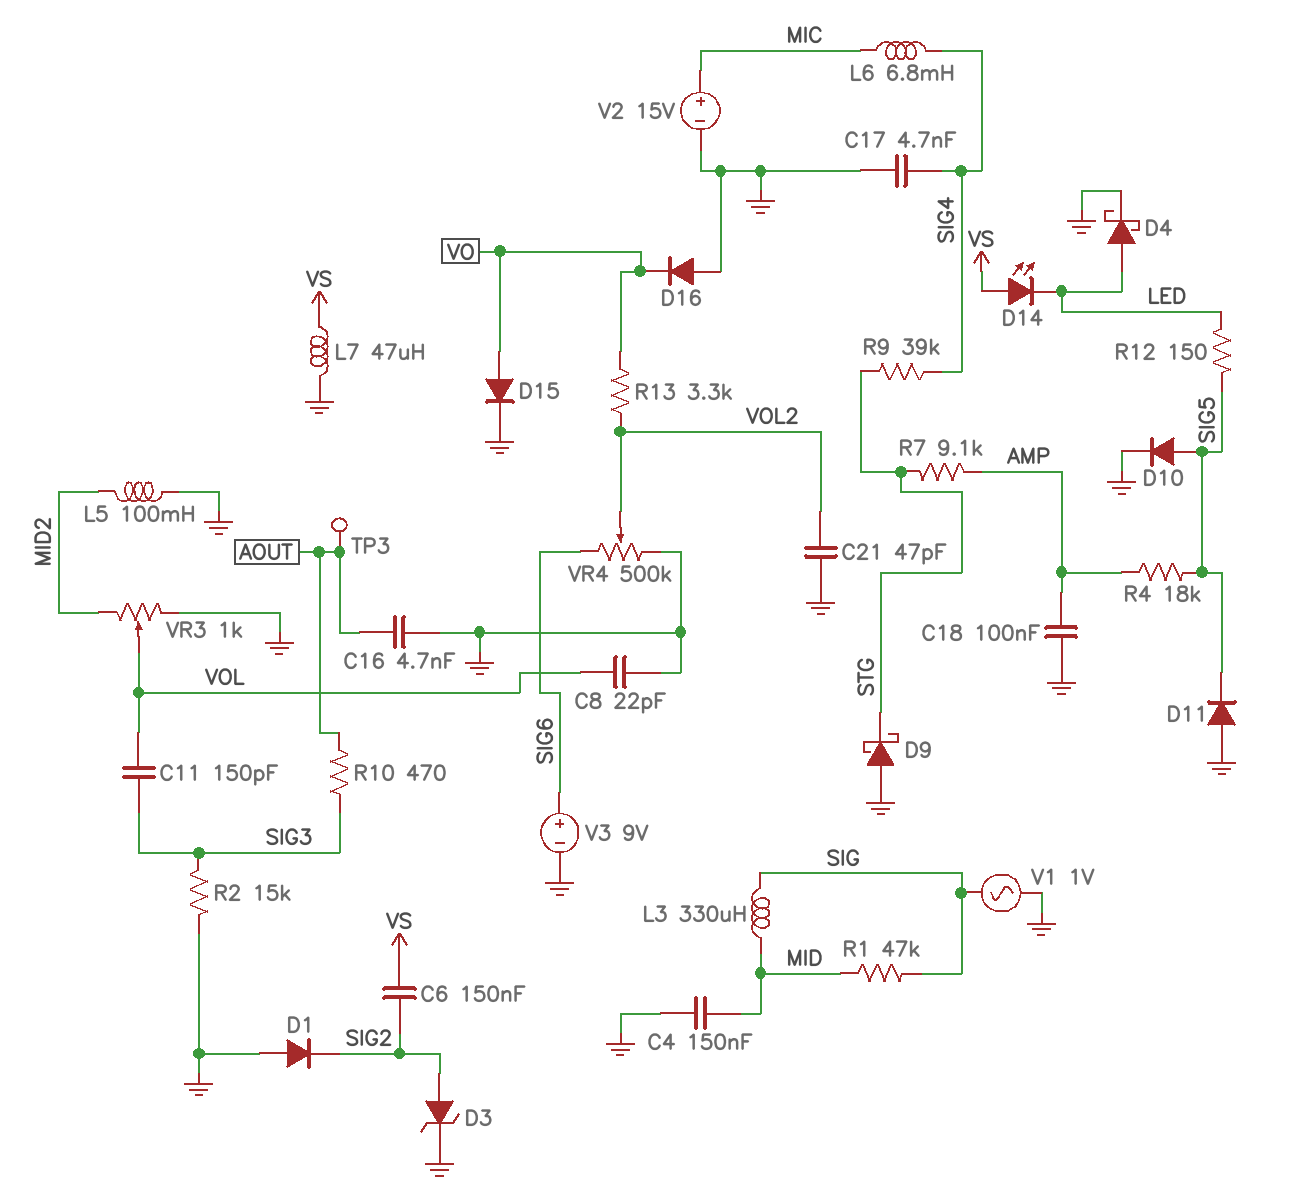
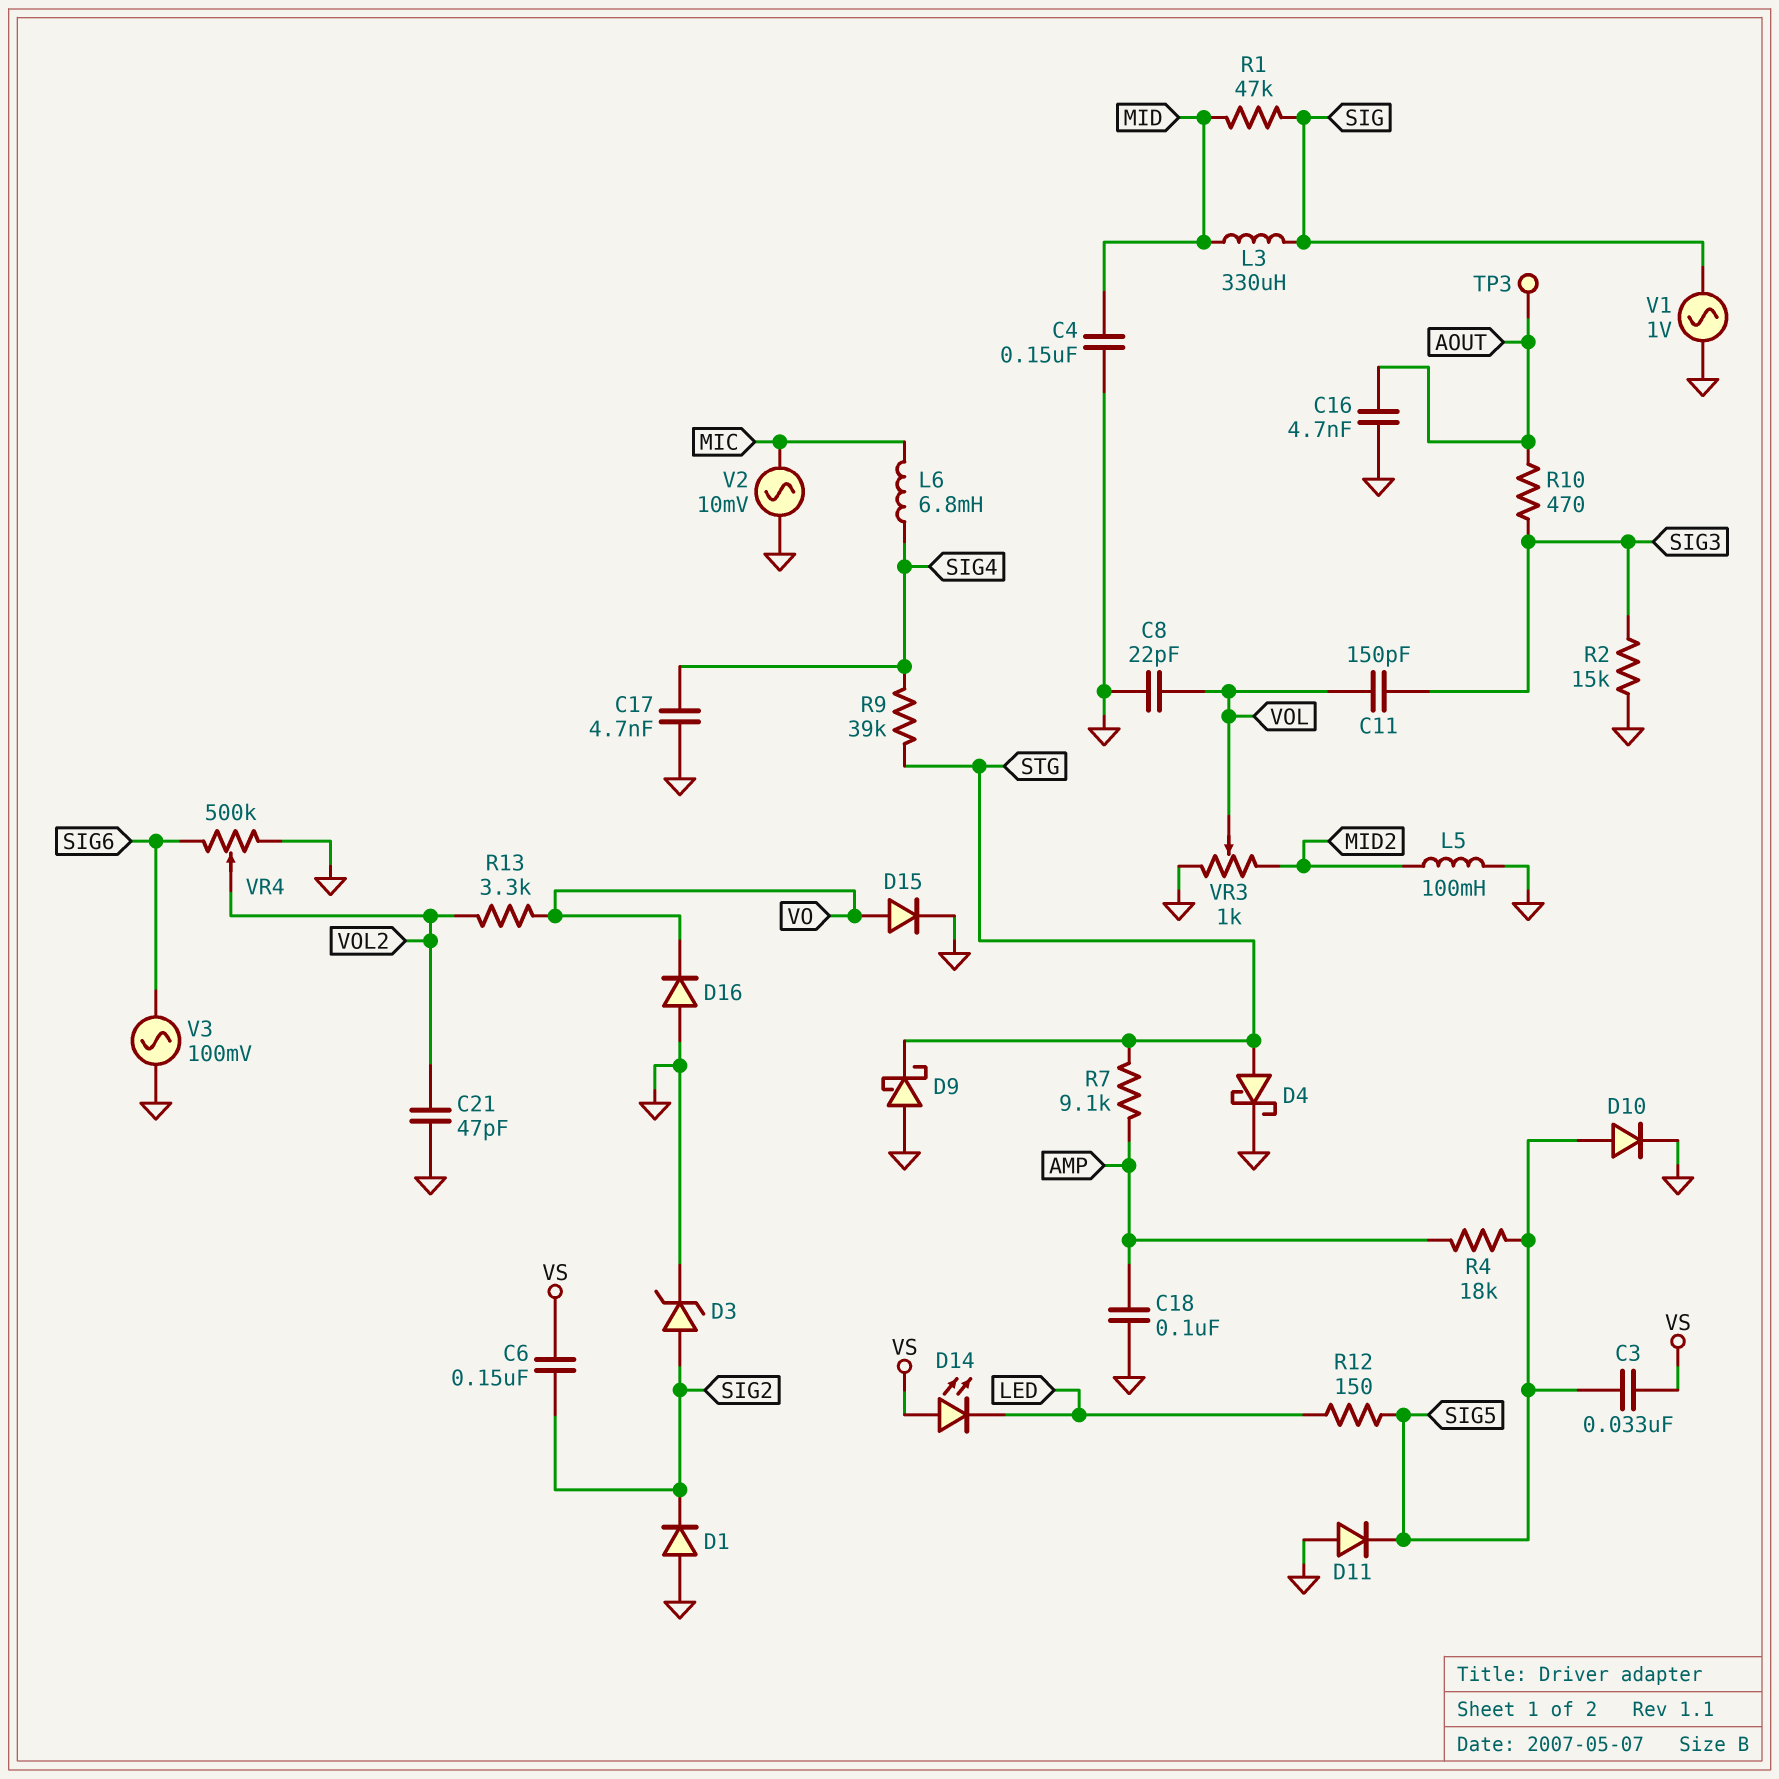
C3: none -> 33nF (SIG5, VS)
D4: schottky (A LED, K GND) -> schottky (A STG, K GND)
L7: 47uH (GND, VS) -> none
V2: 15V (plus MIC, minus GND) -> AC 10mV (GND, MIC)
V3: 9V (plus SIG6, minus GND) -> AC 100mV (GND, SIG6)

